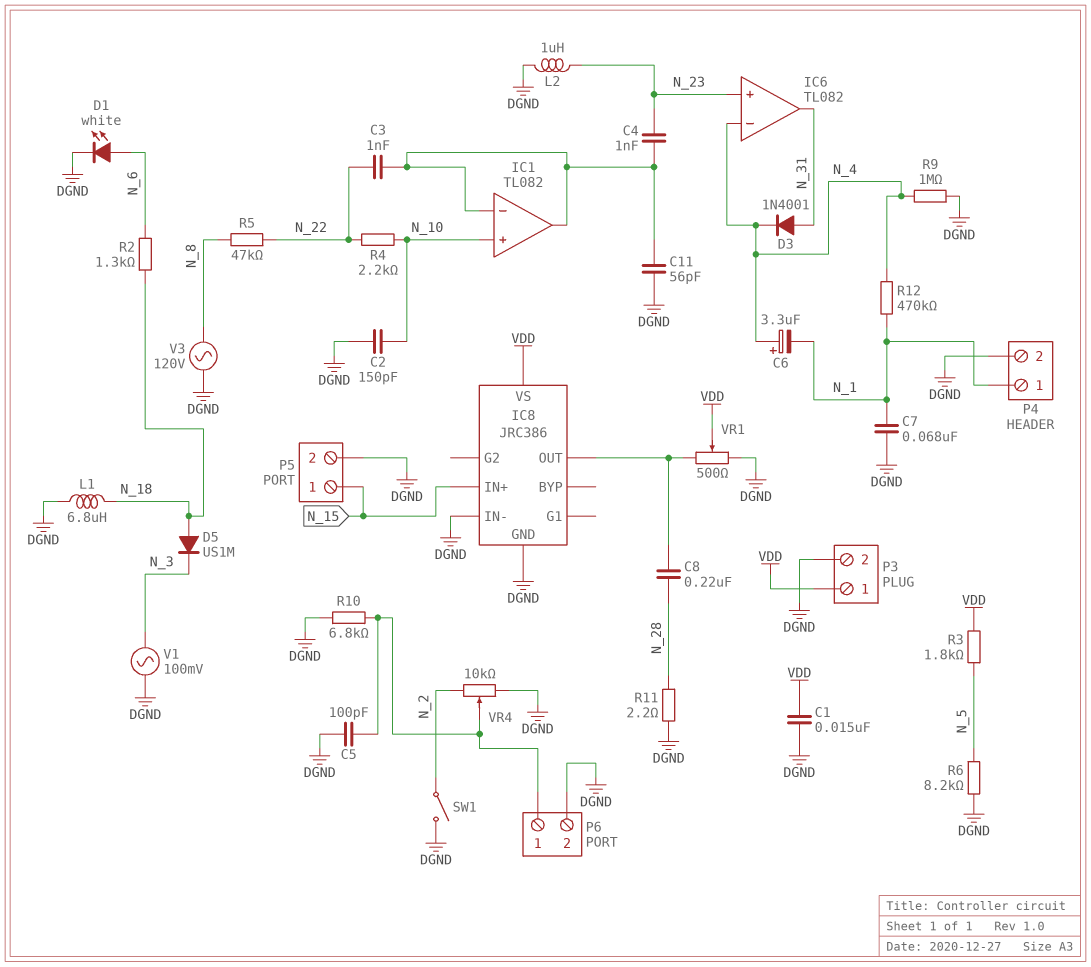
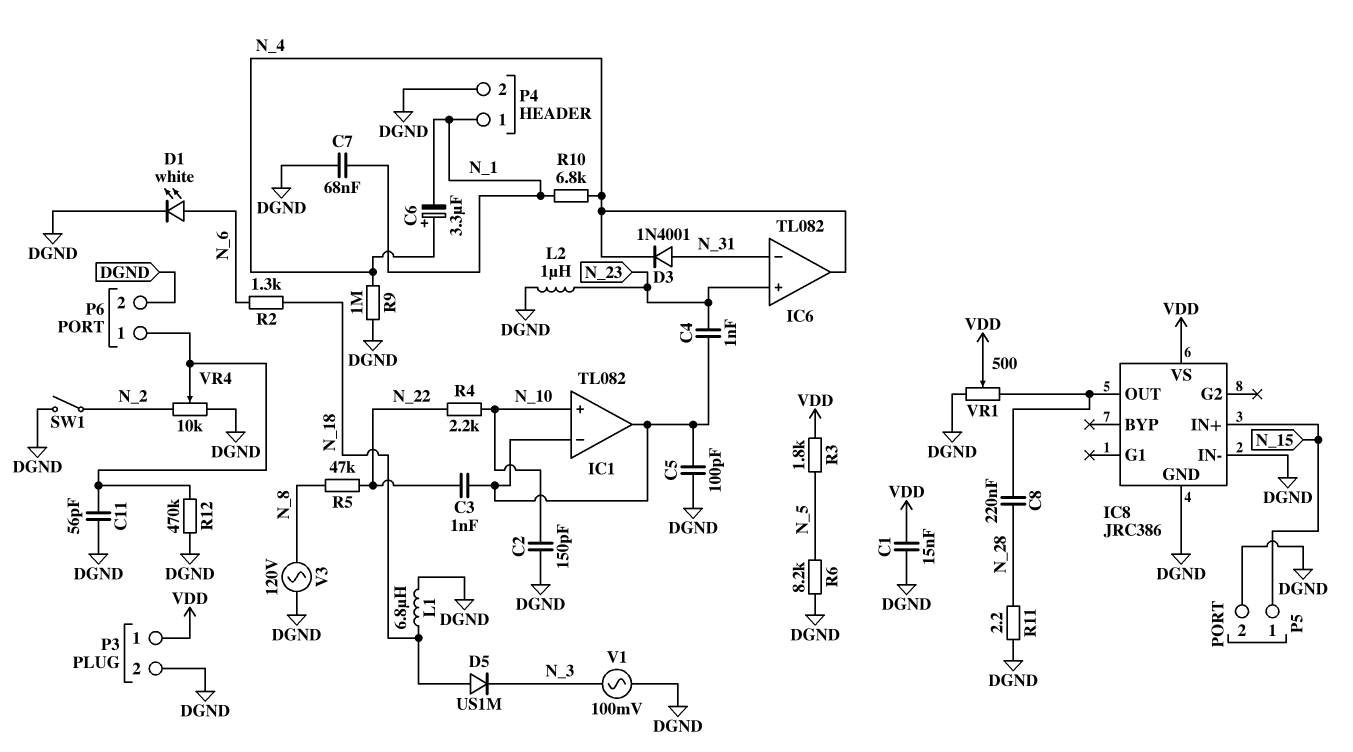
C5: 100pF (DGND, P6/1) -> 100pF (DGND, IC1/in-)
C11: 56pF (DGND, IC1/in-) -> 56pF (DGND, P6/1)
IC6 pin in-: N_4 -> N_31
IC6 pin out: N_31 -> N_4
R10: 6.8k (DGND, P6/1) -> 6.8k (N_1, N_4)
R12: 470k (N_1, N_4) -> 470k (DGND, P6/1)

